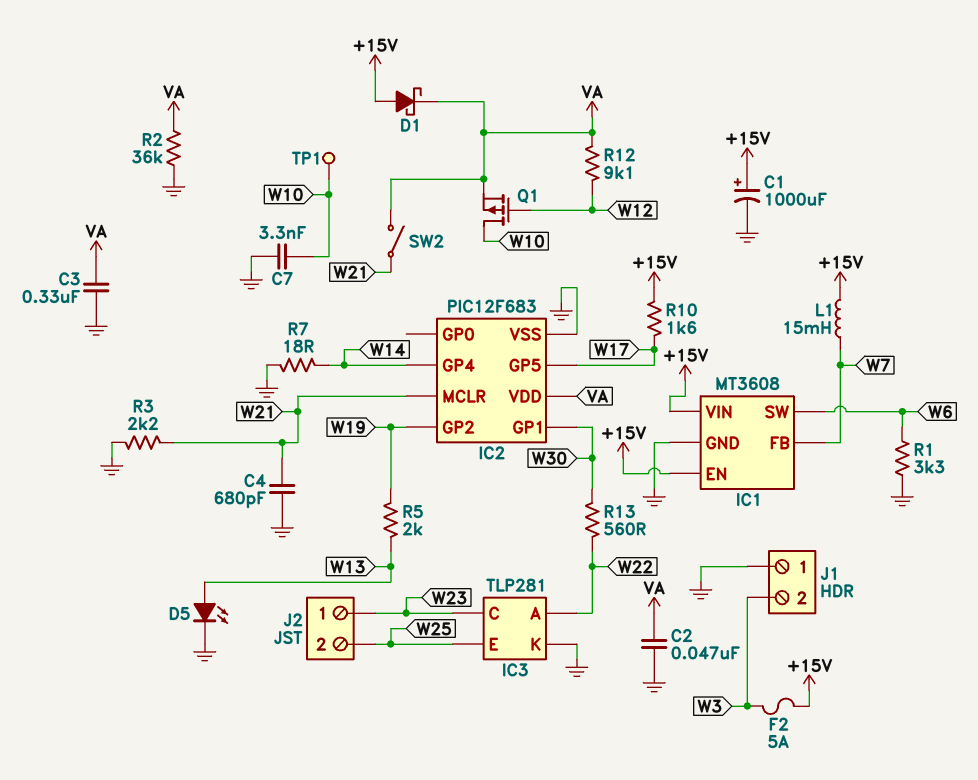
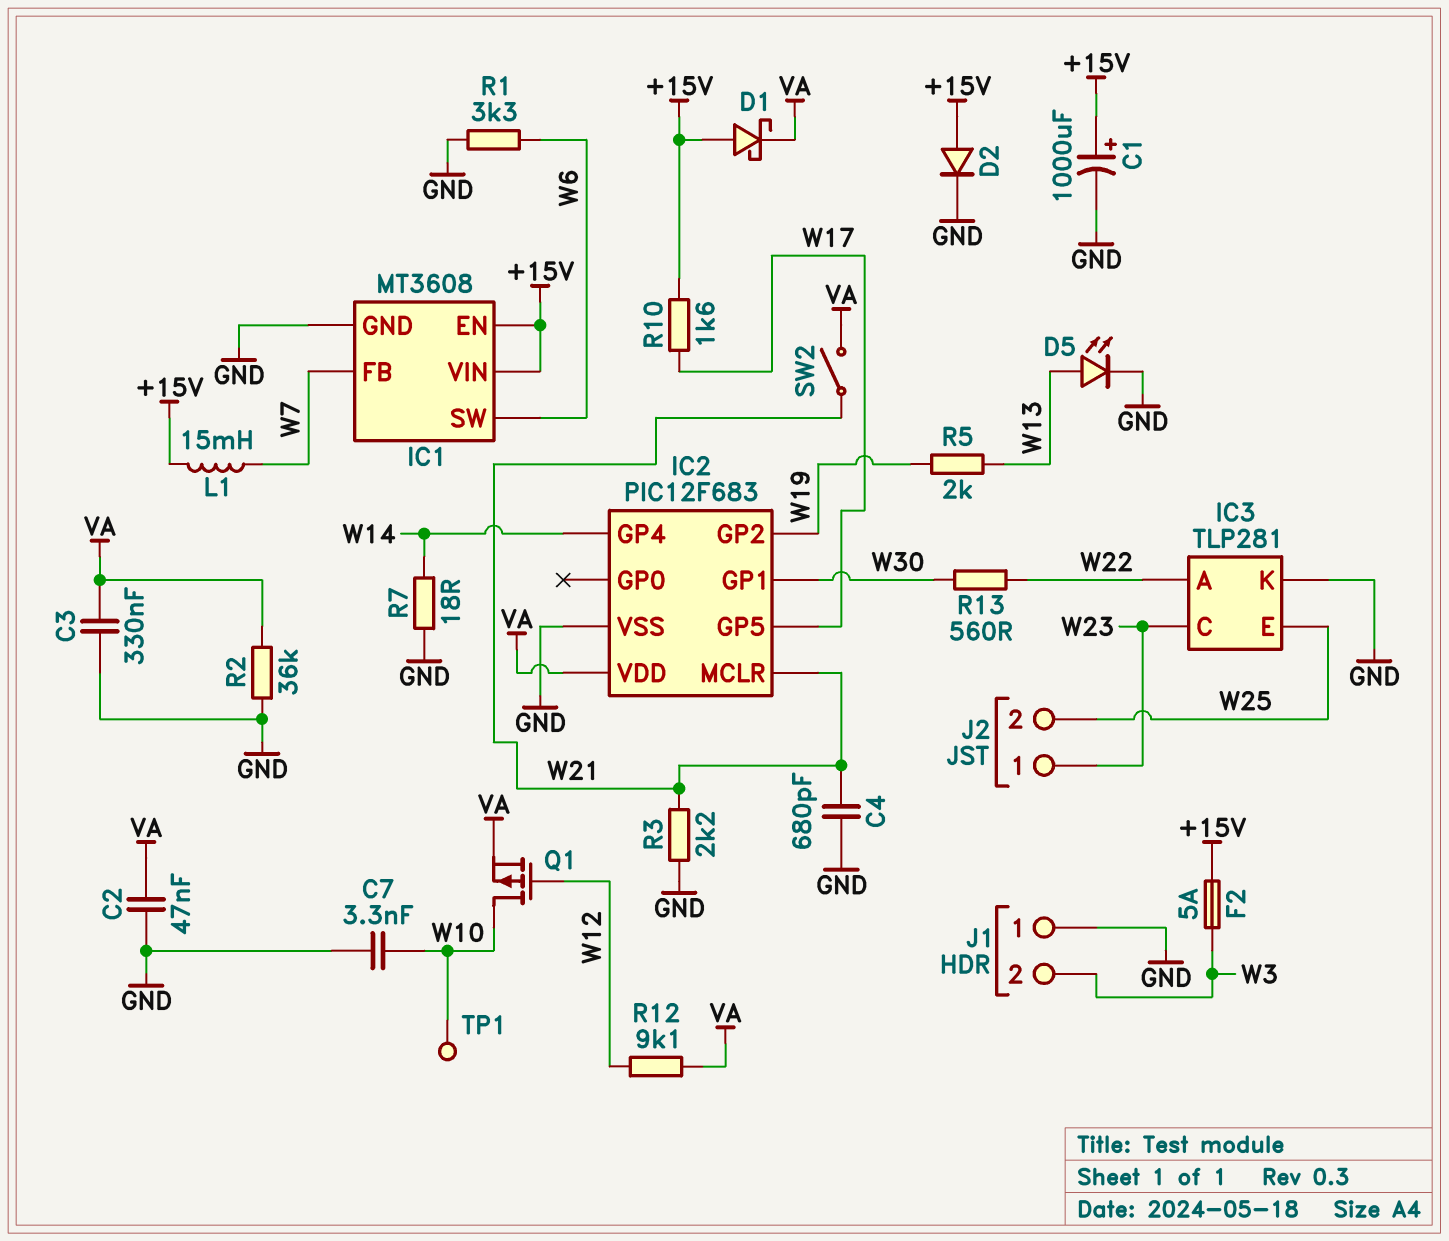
D2: none -> diode (A +15V, K GND)

